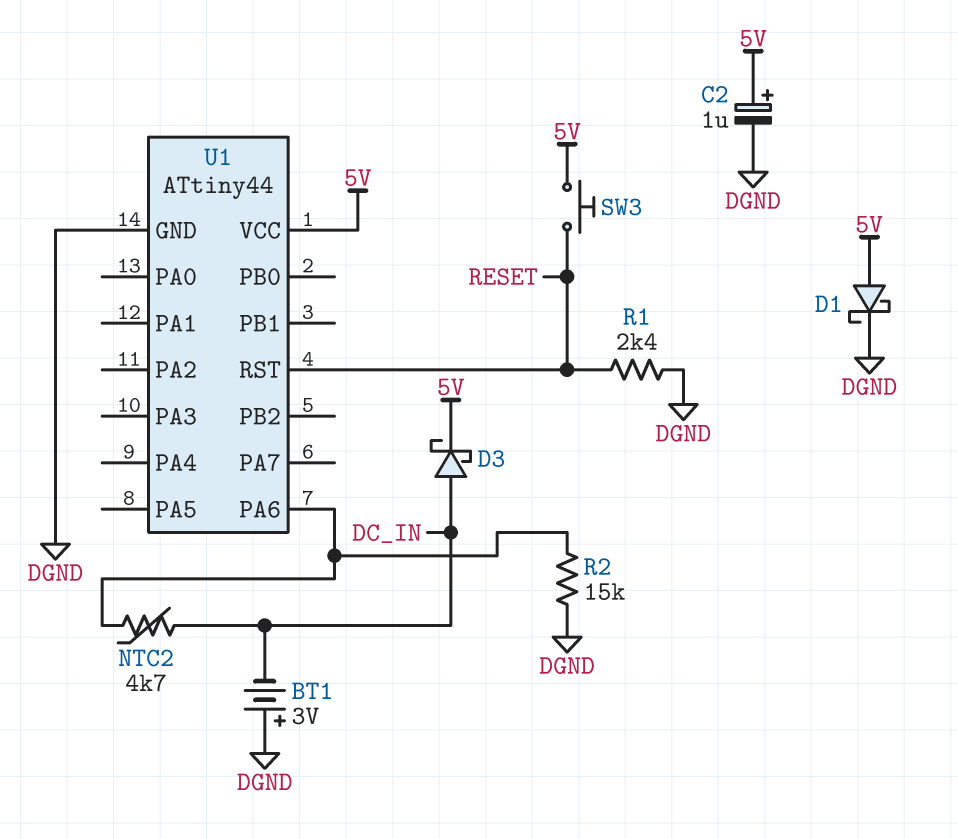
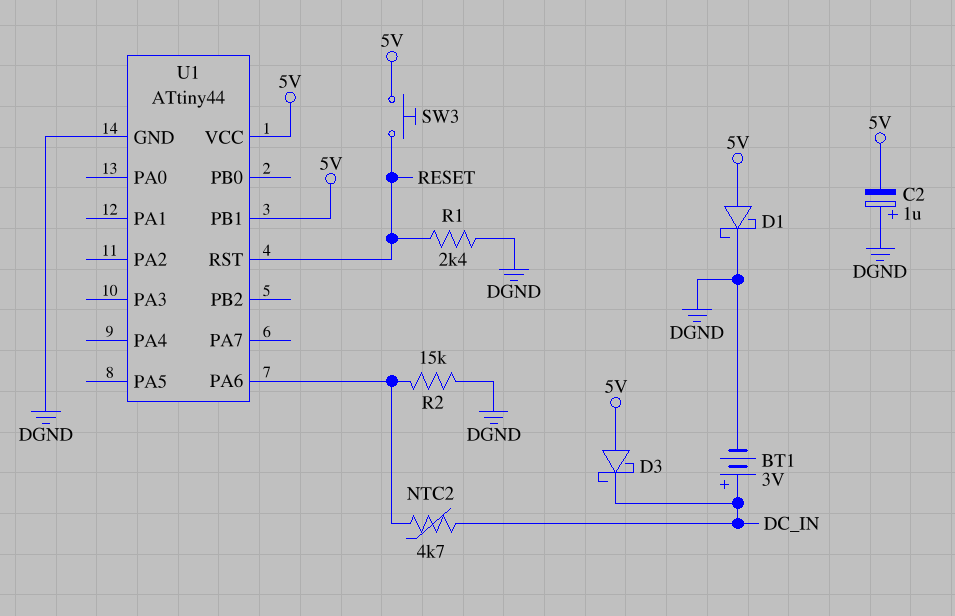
BT1: 3V (plus DGND, minus DC_IN) -> 3V (plus DC_IN, minus DGND)
C2: 1uF (plus 5V, minus DGND) -> 1uF (plus DGND, minus 5V)
D3: schottky (A DC_IN, K 5V) -> schottky (A 5V, K DC_IN)
U1 pin PB1: none -> 5V

